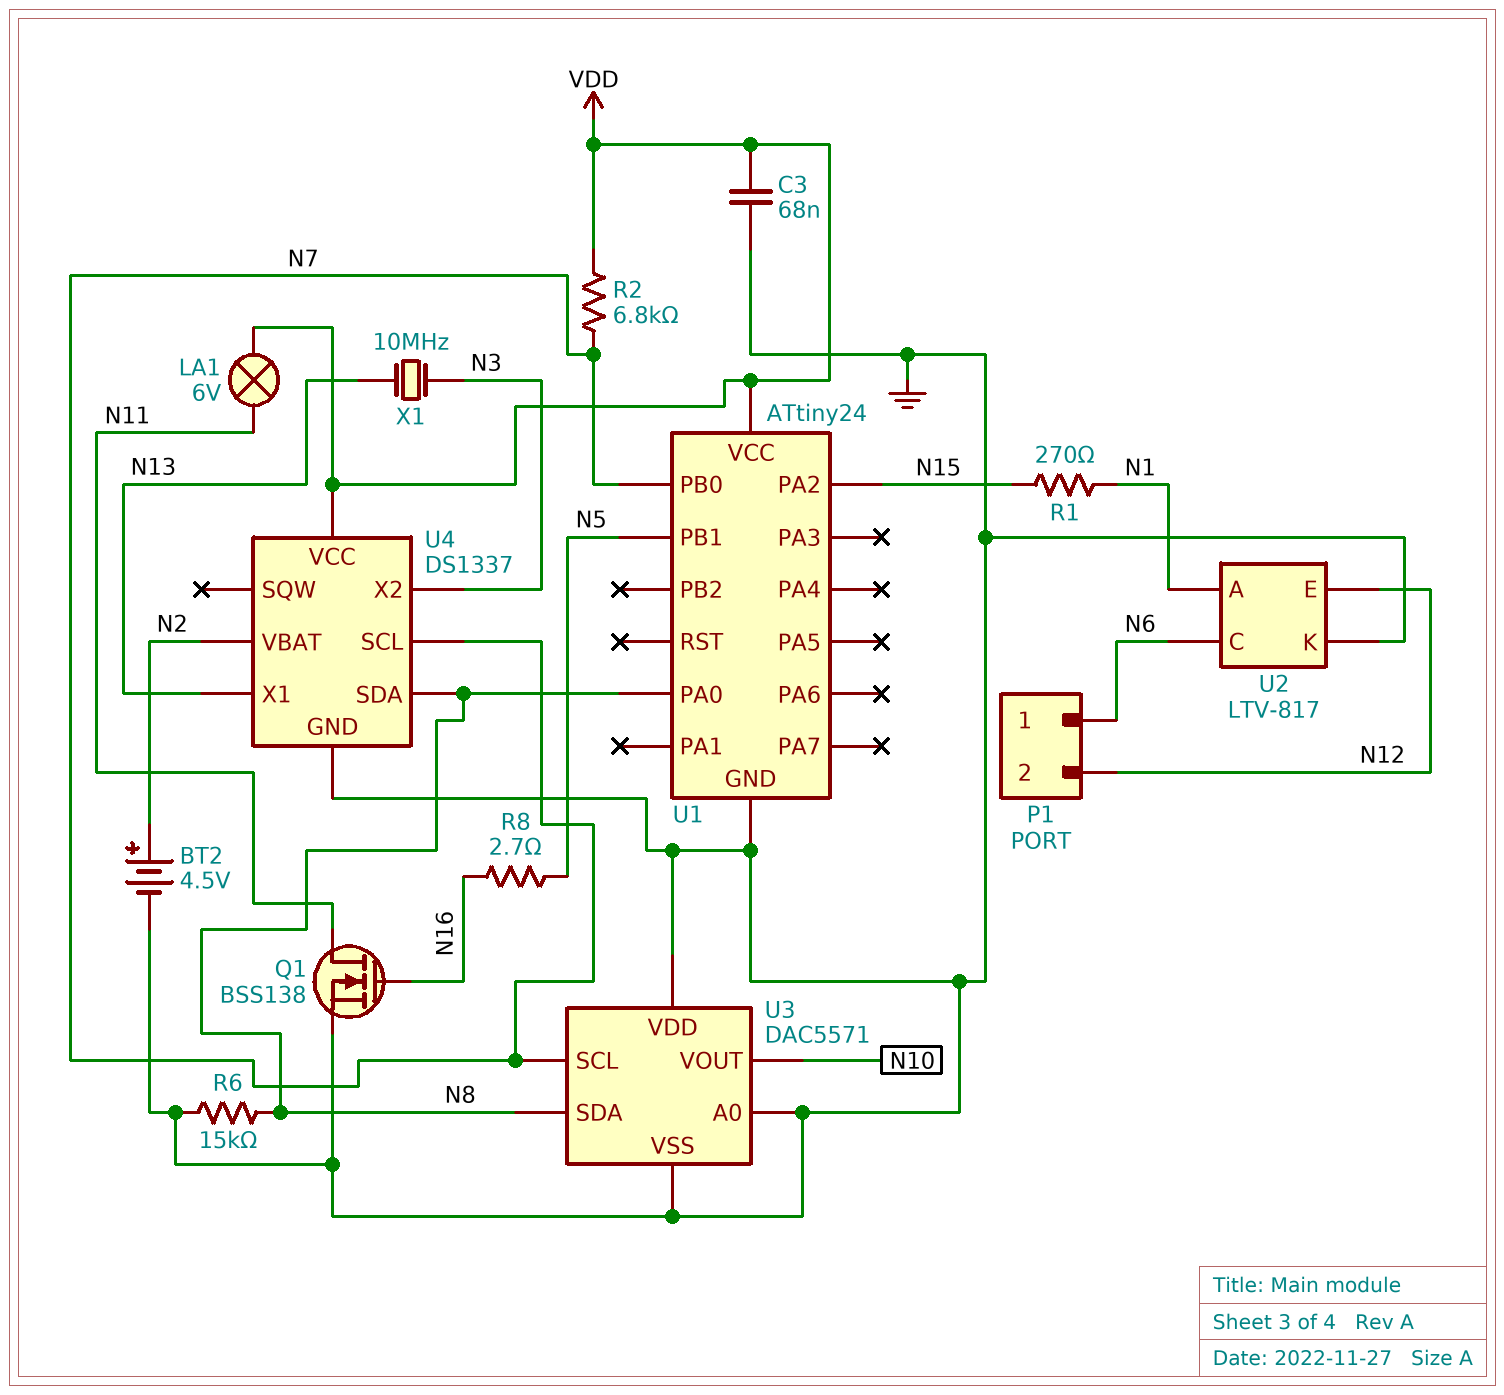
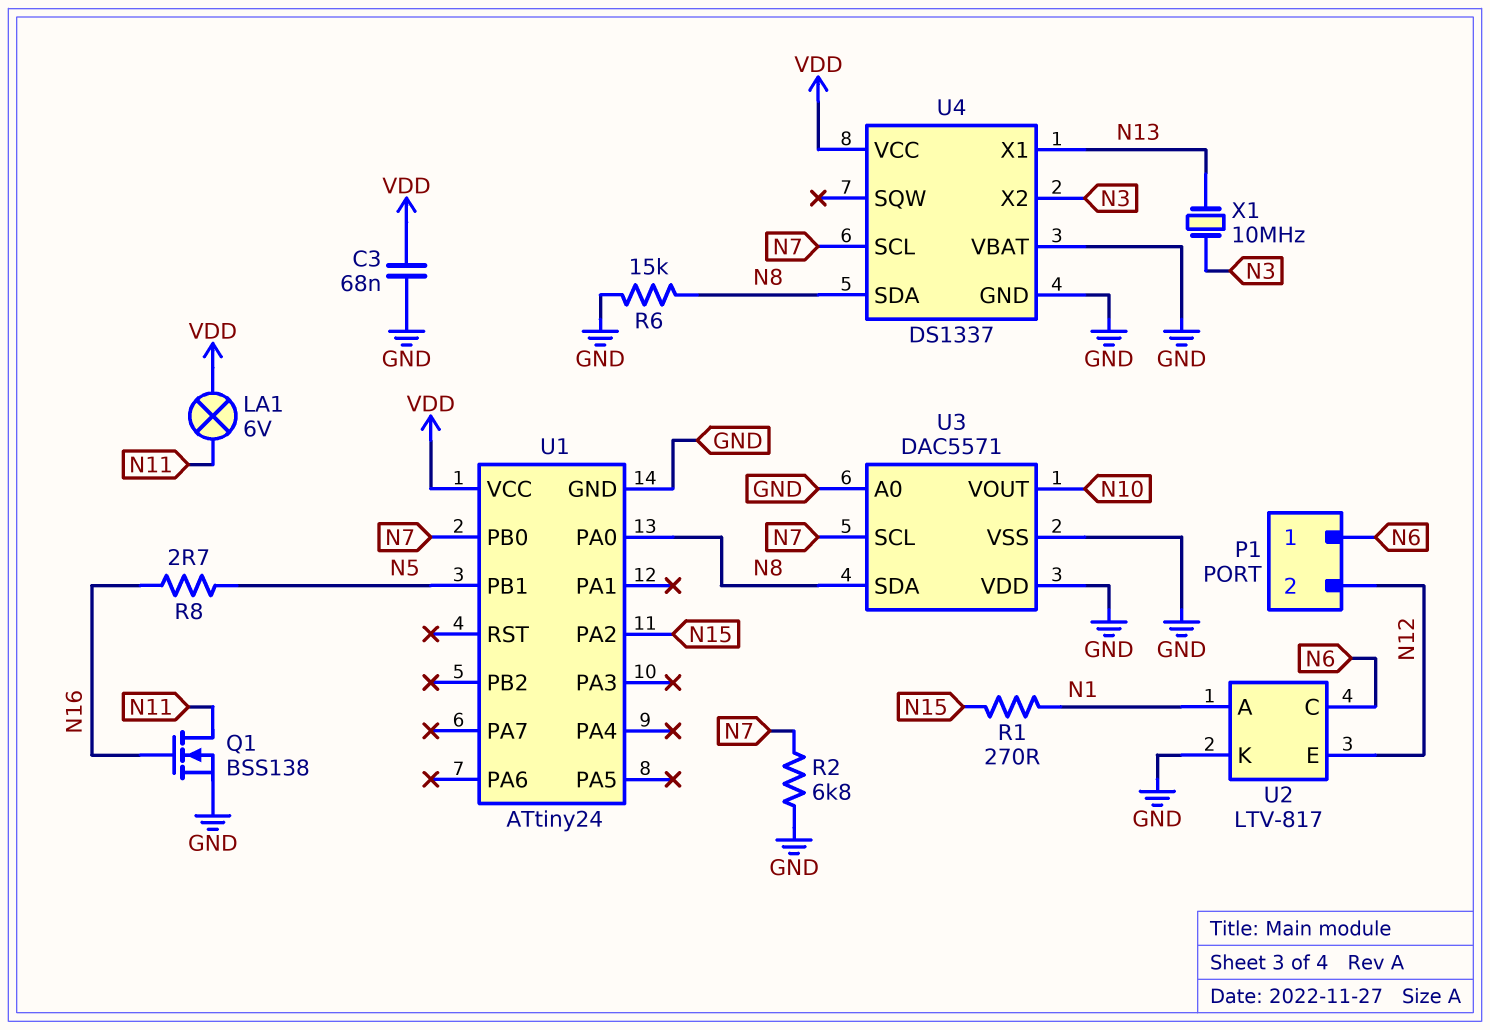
BT2: 4.5V (plus N2, minus GND) -> none
R2: 6.8k (N7, VDD) -> 6.8k (GND, N7)
U4 pin VBAT: N2 -> GND

